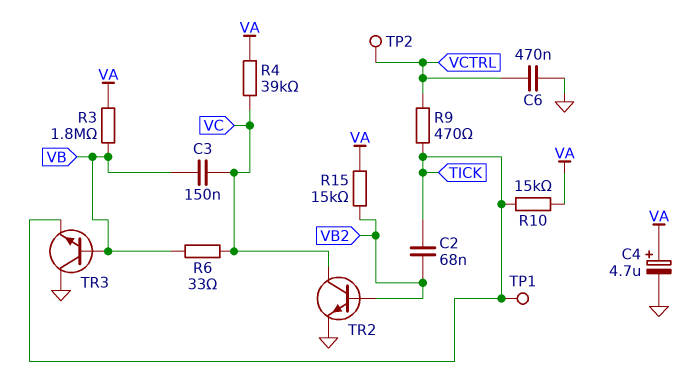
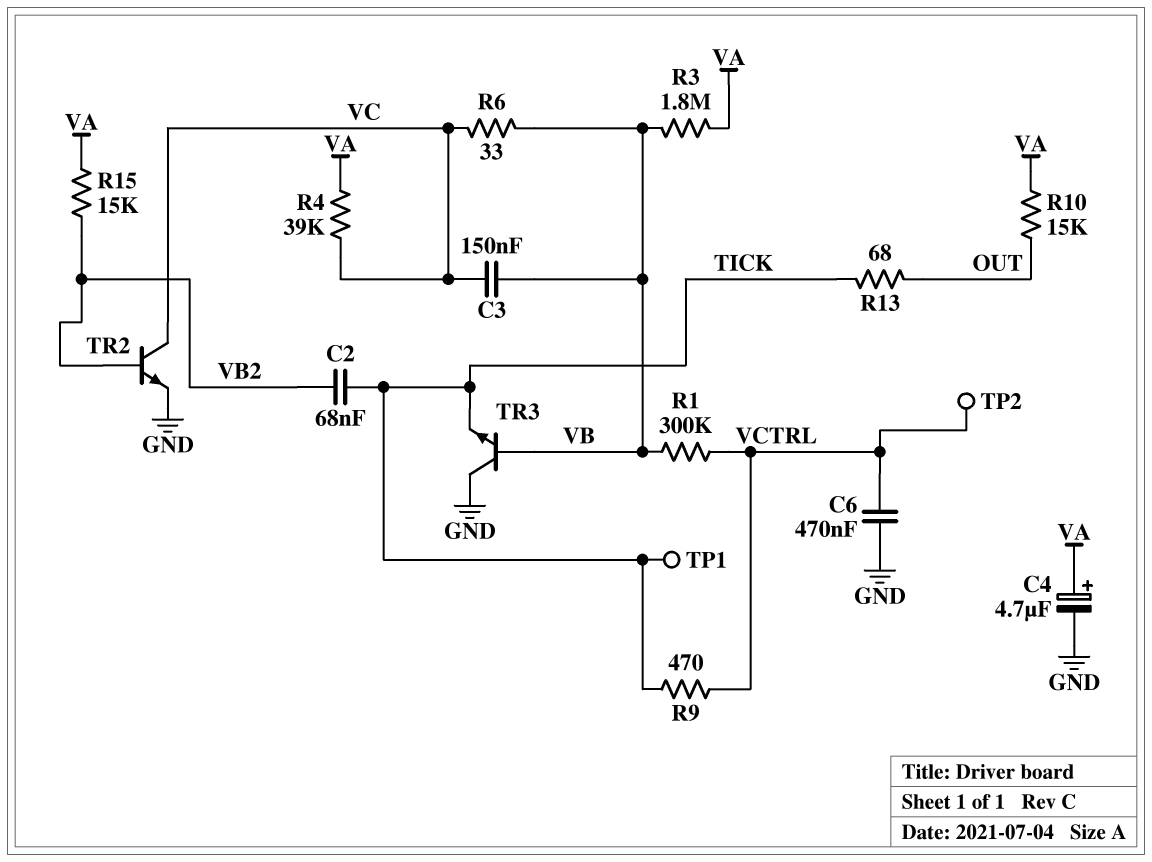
R1: none -> 300k (VB, VCTRL)
R10: 15k (TICK, VA) -> 15k (OUT, VA)
R13: none -> 68 (OUT, TICK)

